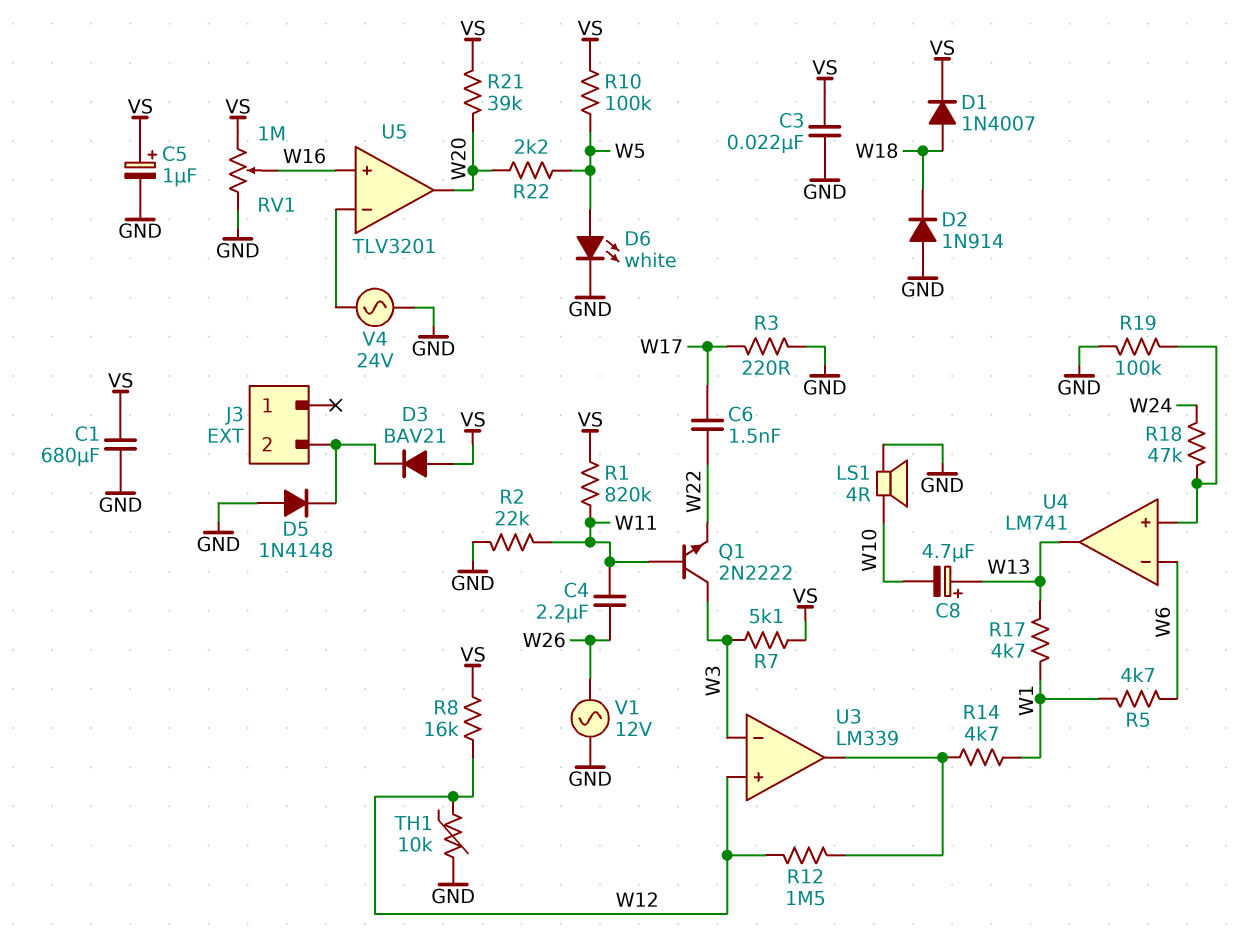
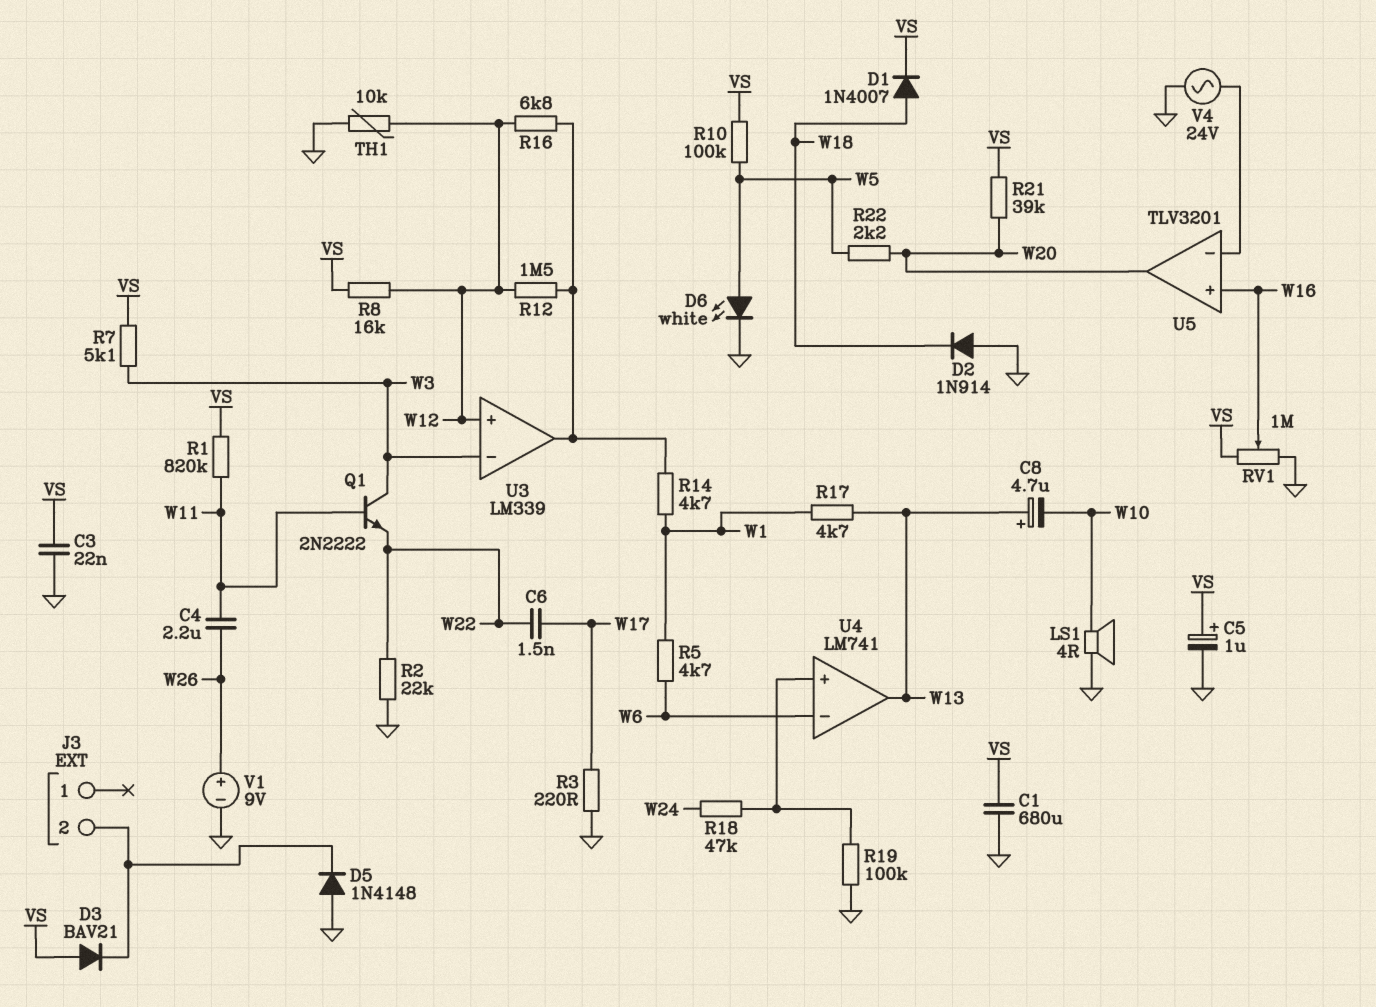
R2: 22k (GND, W11) -> 22k (GND, W22)
R16: none -> 6.8k (U3/out, W12)
V1: AC 12V (GND, W26) -> 9V (plus W26, minus GND)

